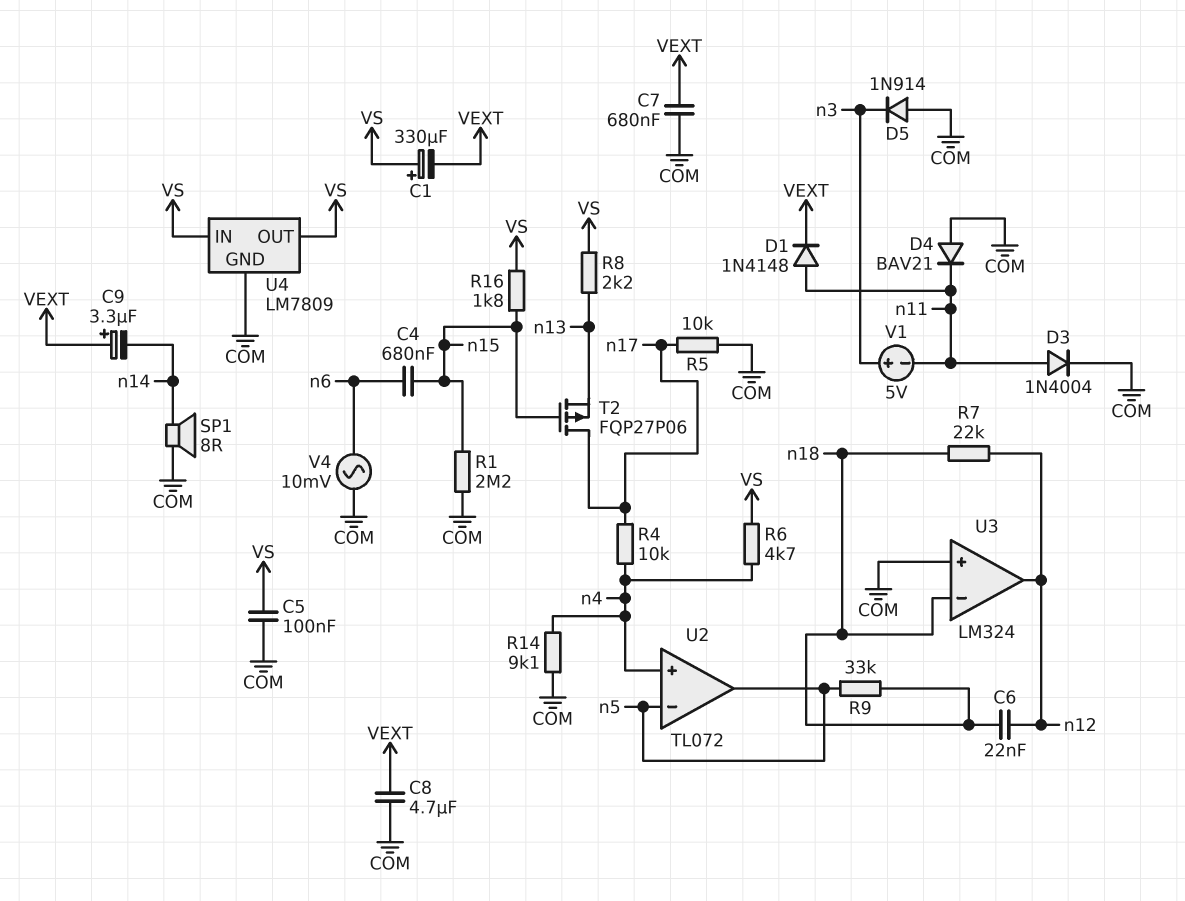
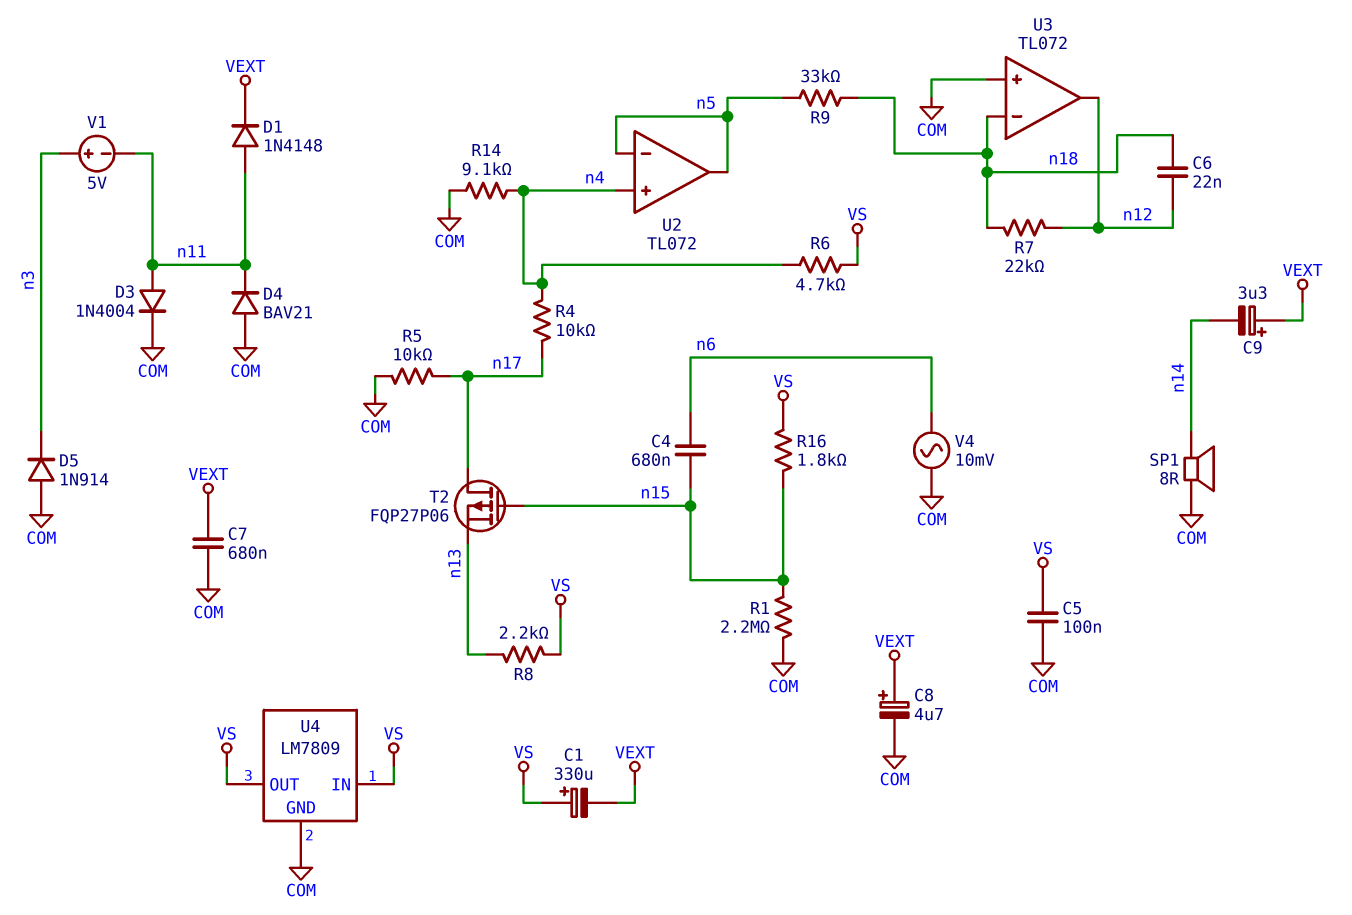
C8: 4.7uF (COM, VEXT) -> 4.7uF (plus VEXT, minus COM)
U3: LM324 -> TL072

